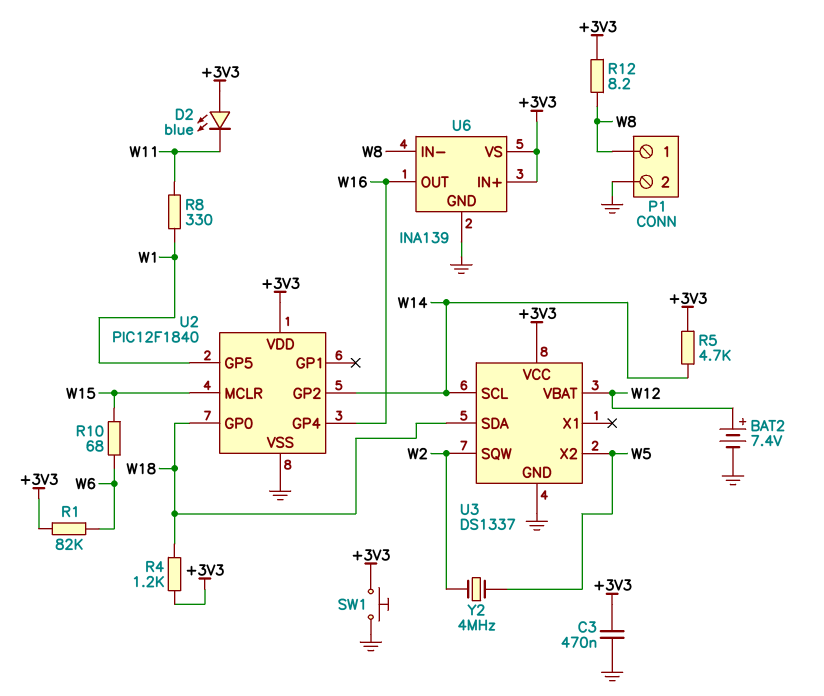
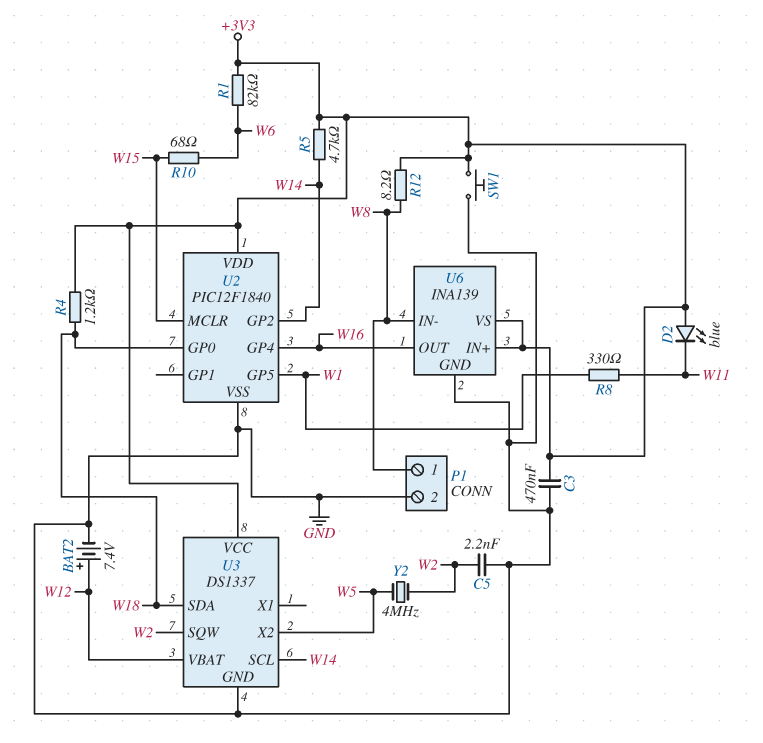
C5: none -> 2.2nF (GND, W2)

